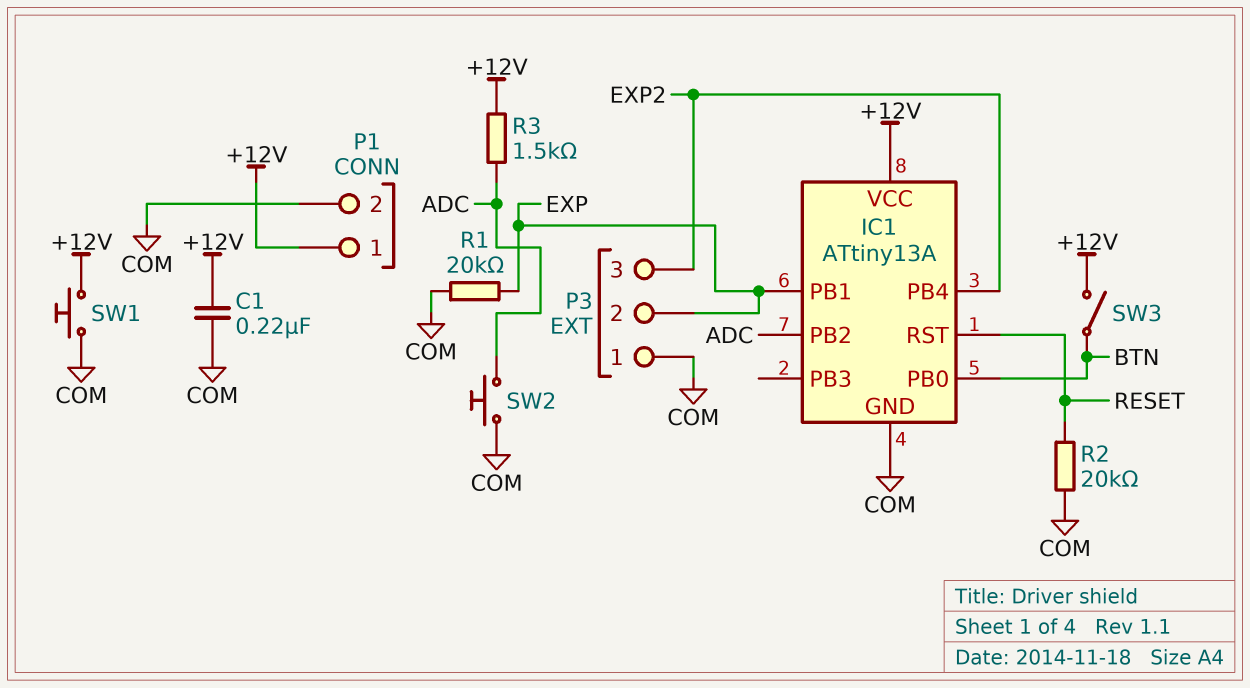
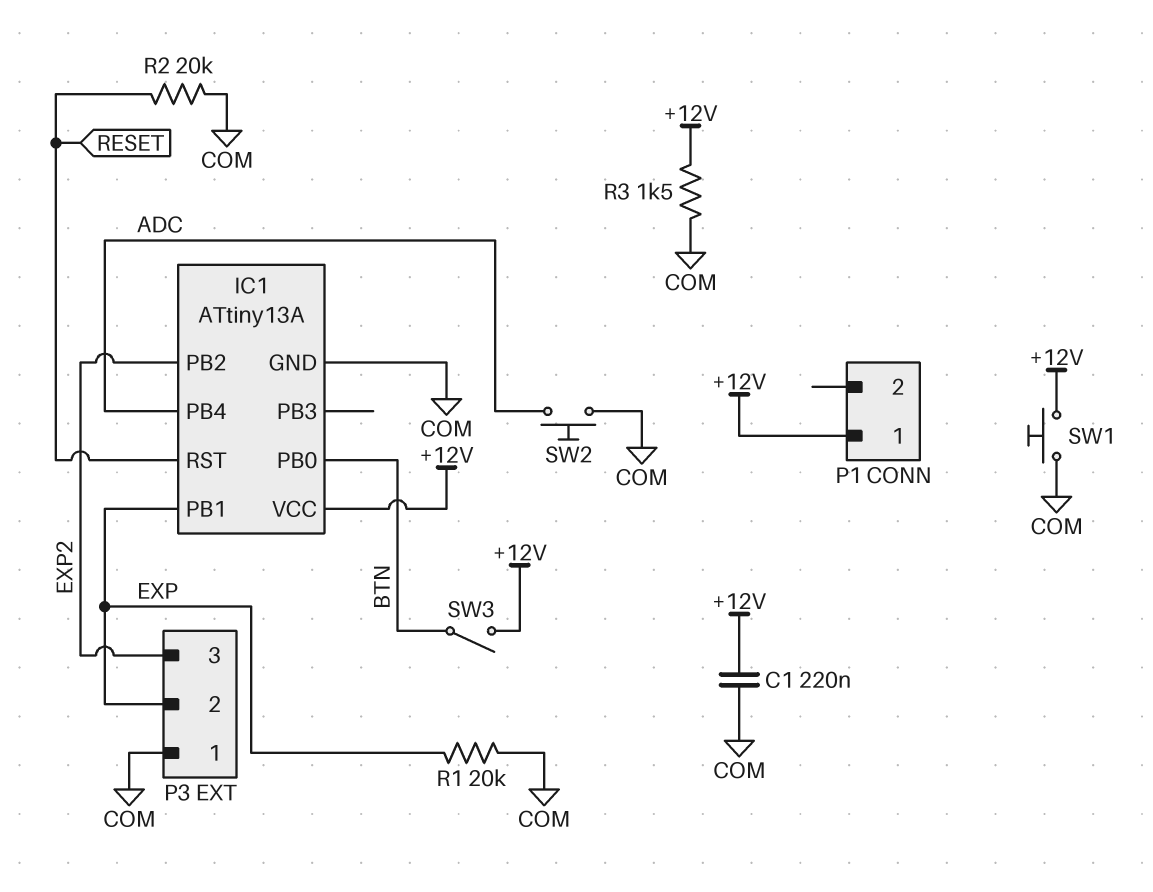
IC1 pin PB2: ADC -> EXP2
IC1 pin PB4: EXP2 -> ADC
P1 pin 2: COM -> none
R3: 1.5k (+12V, ADC) -> 1.5k (+12V, COM)

